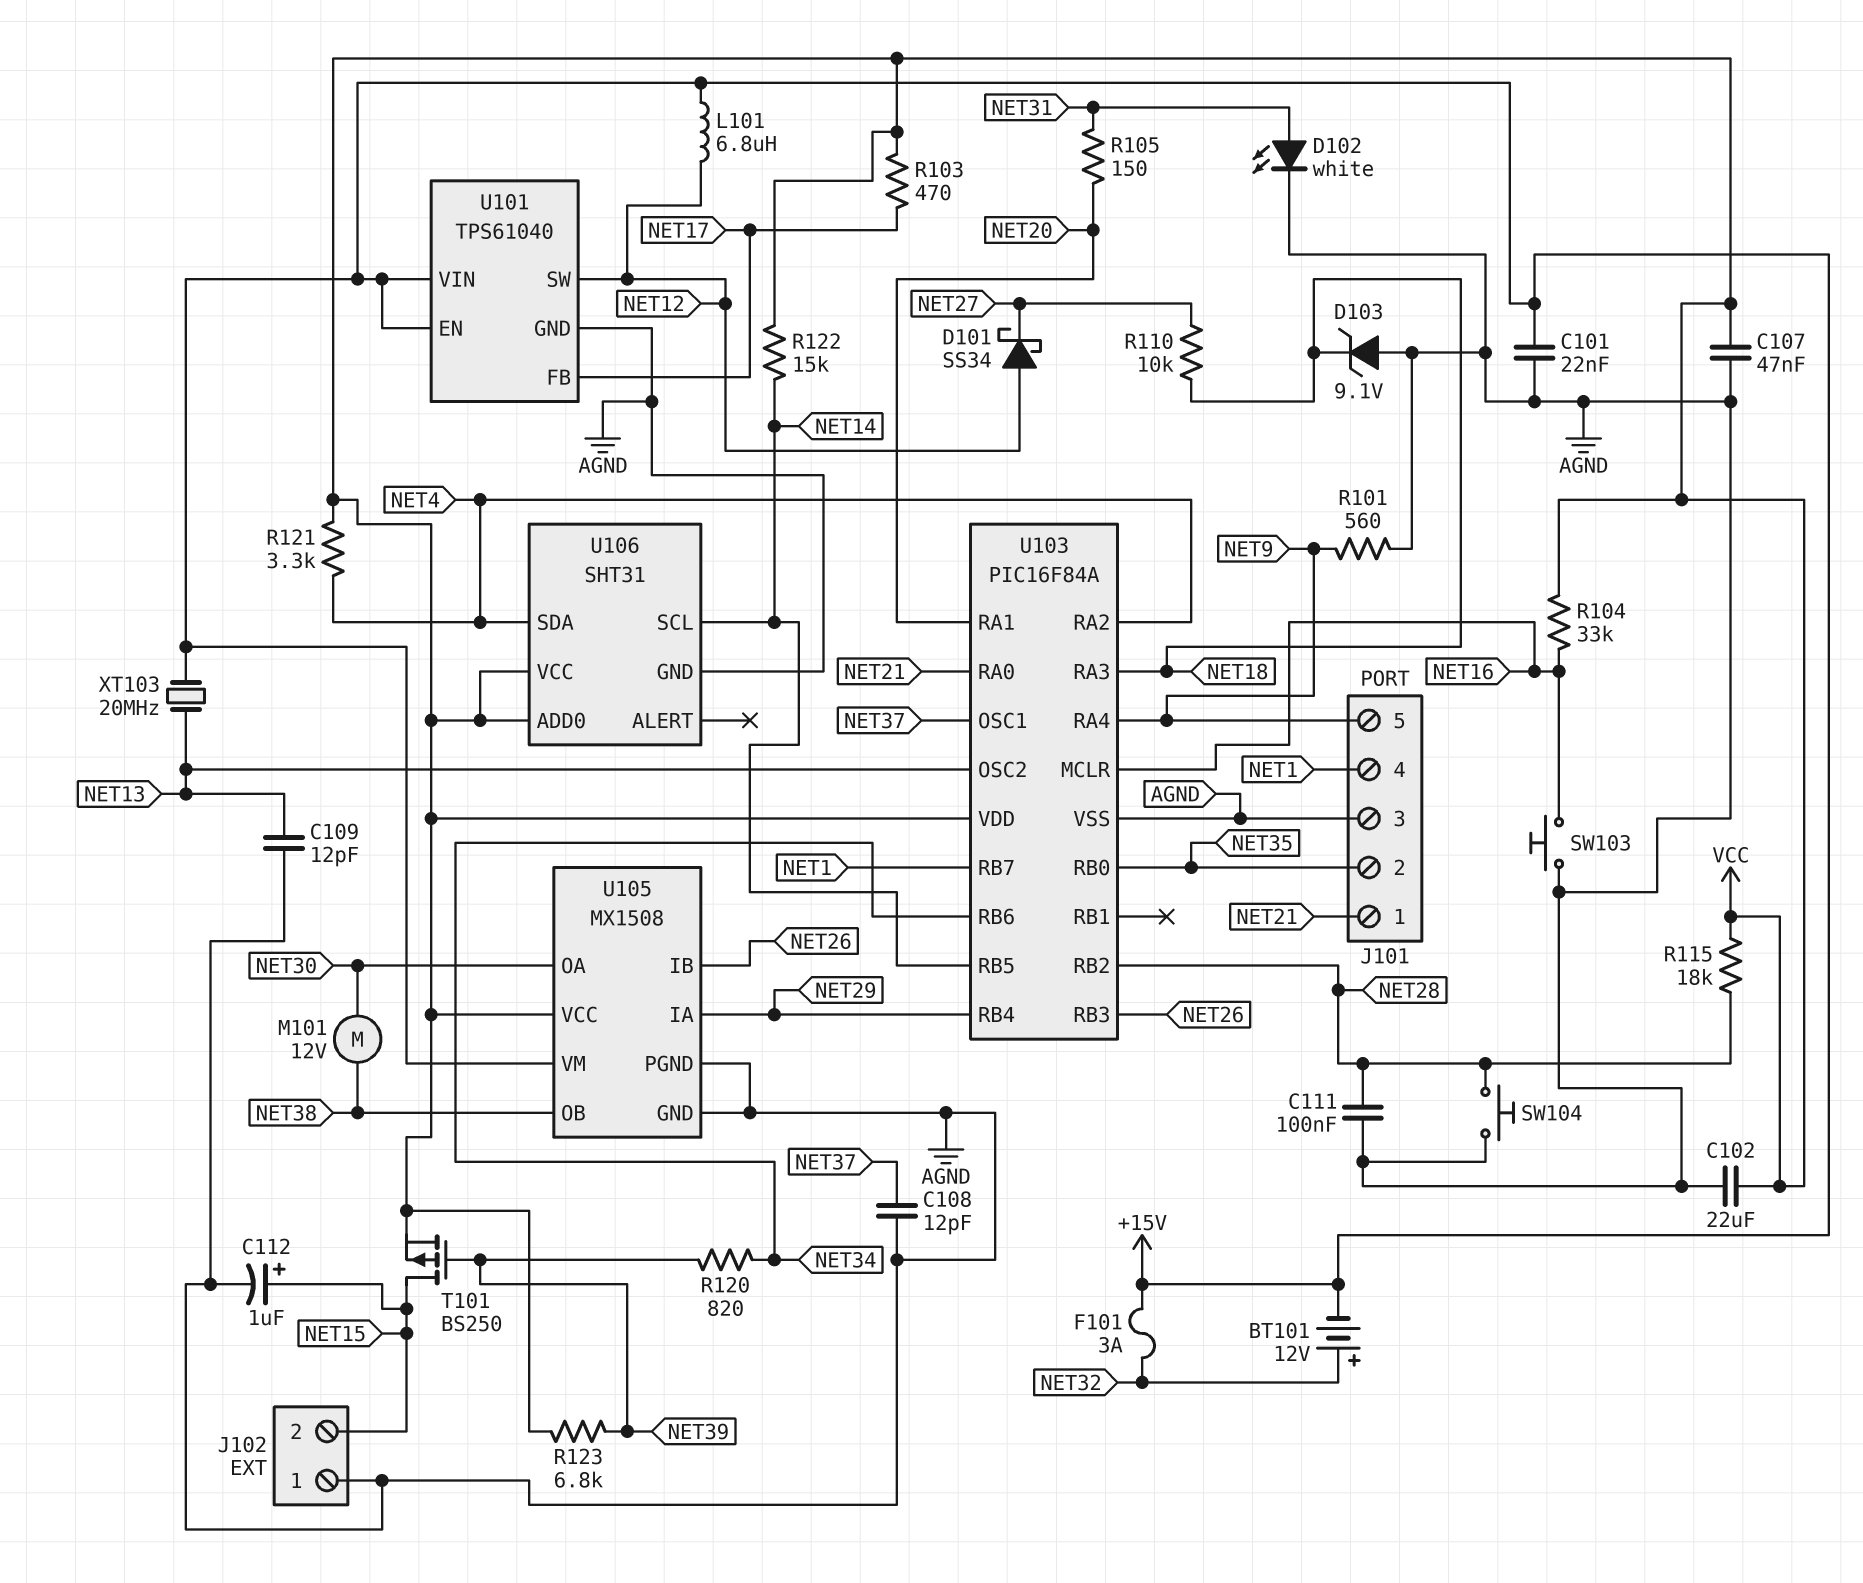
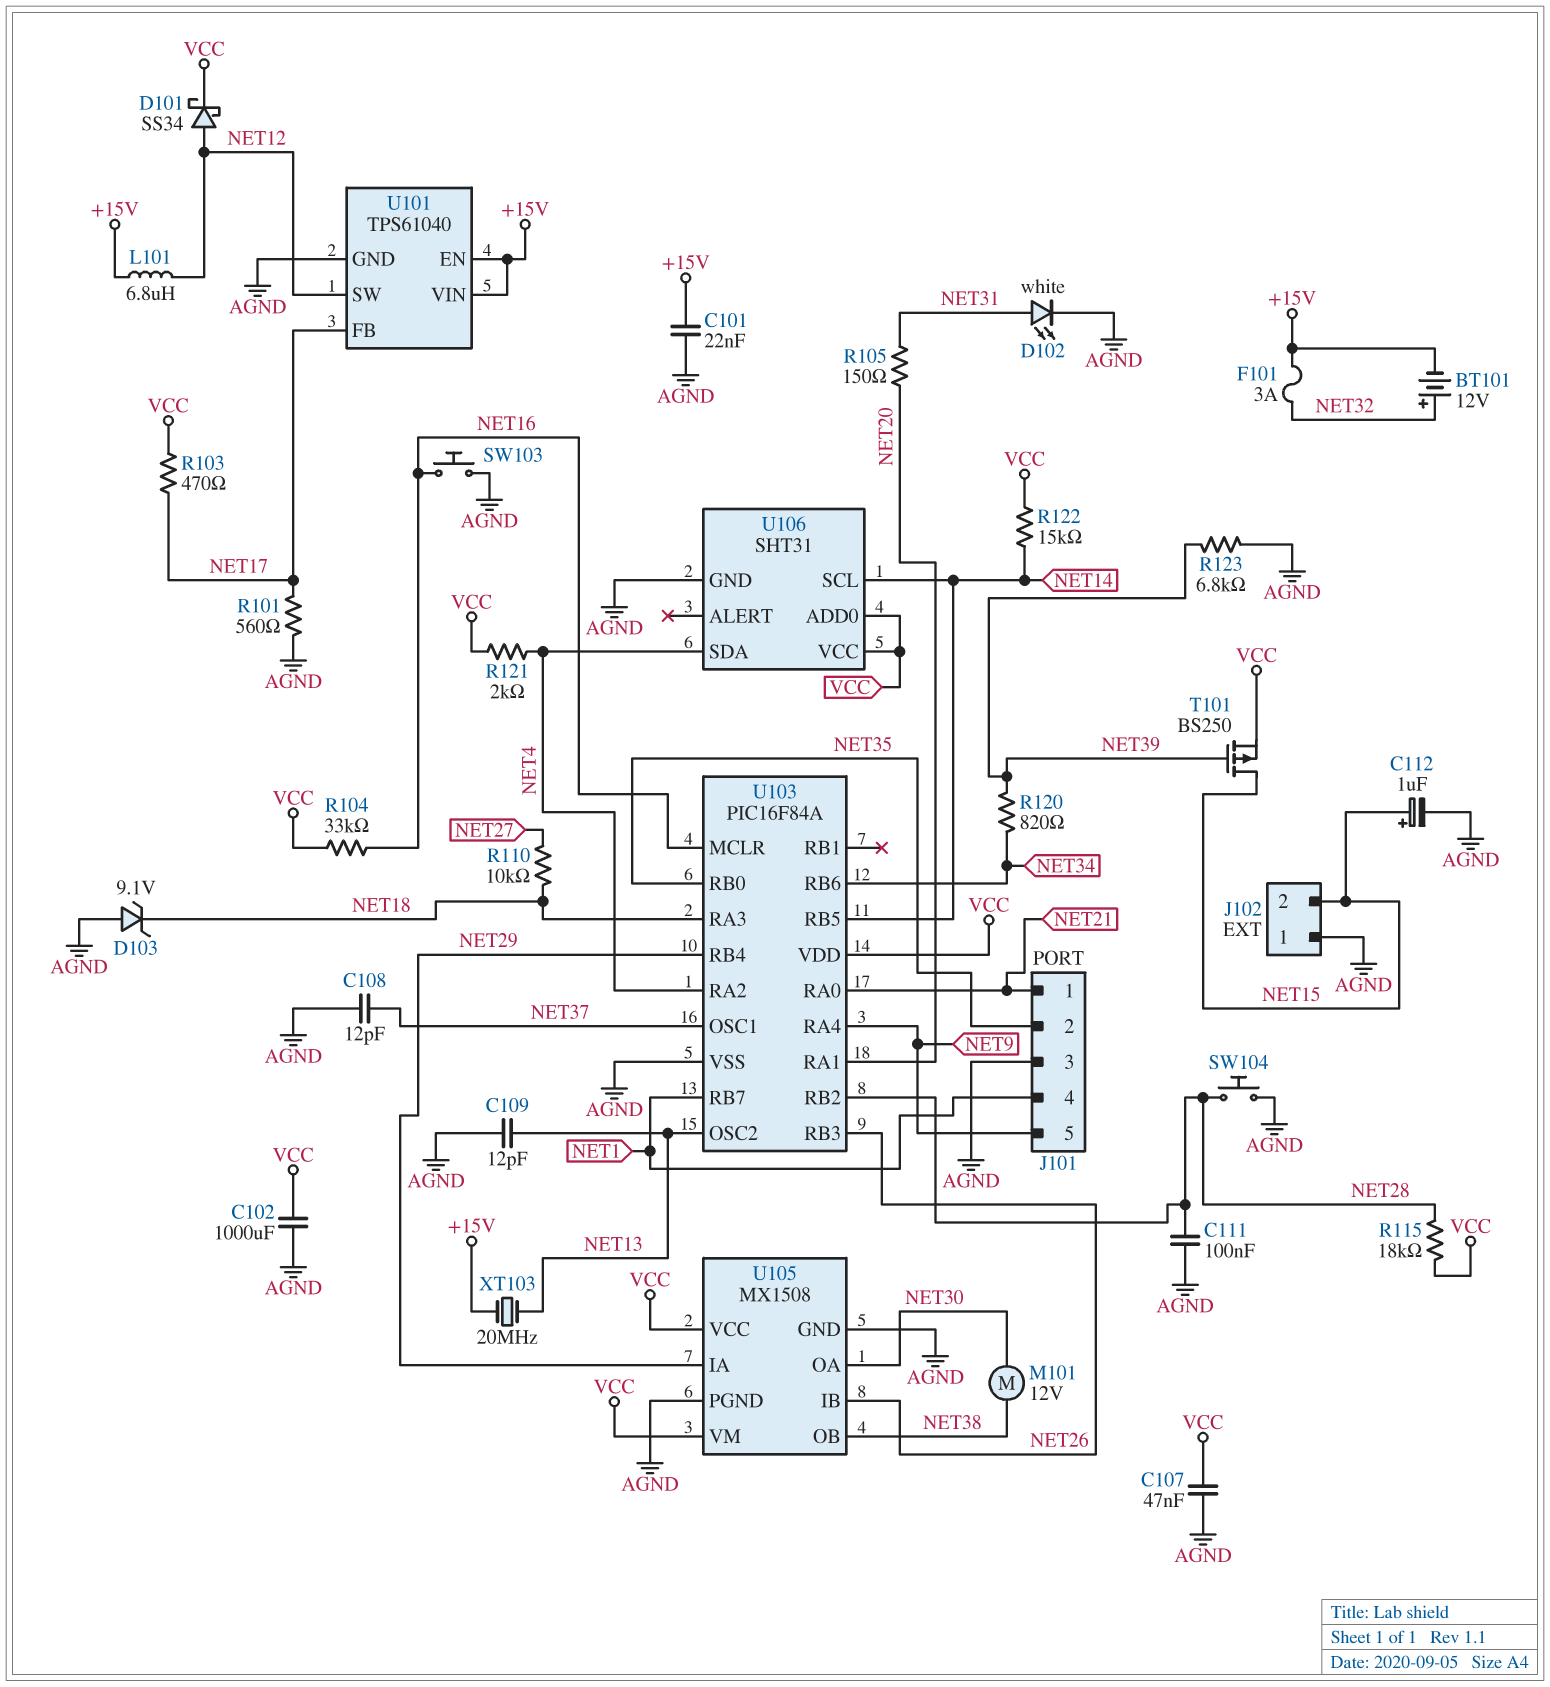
C102: 22uF (AGND, VCC) -> 1000uF (AGND, VCC)
D101: schottky SS34 (A NET12, K NET27) -> schottky SS34 (A NET12, K VCC)
R101: 560 (AGND, NET9) -> 560 (AGND, NET17)
R121: 3.3k (NET4, VCC) -> 2k (NET4, VCC)
R123: 6.8k (NET39, VCC) -> 6.8k (AGND, NET39)
U105 pin VM: +15V -> VCC

